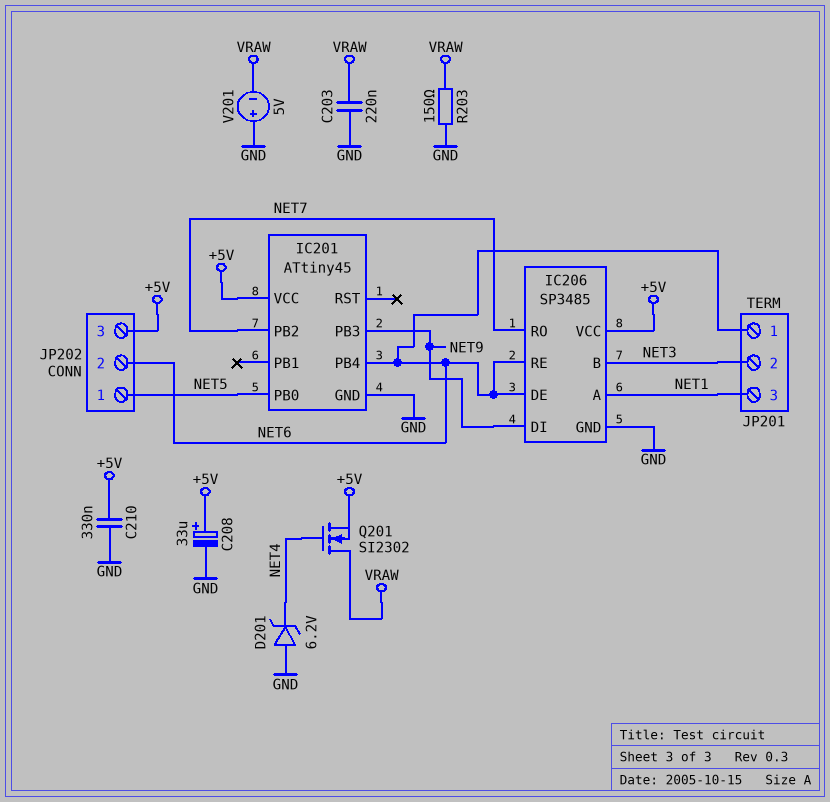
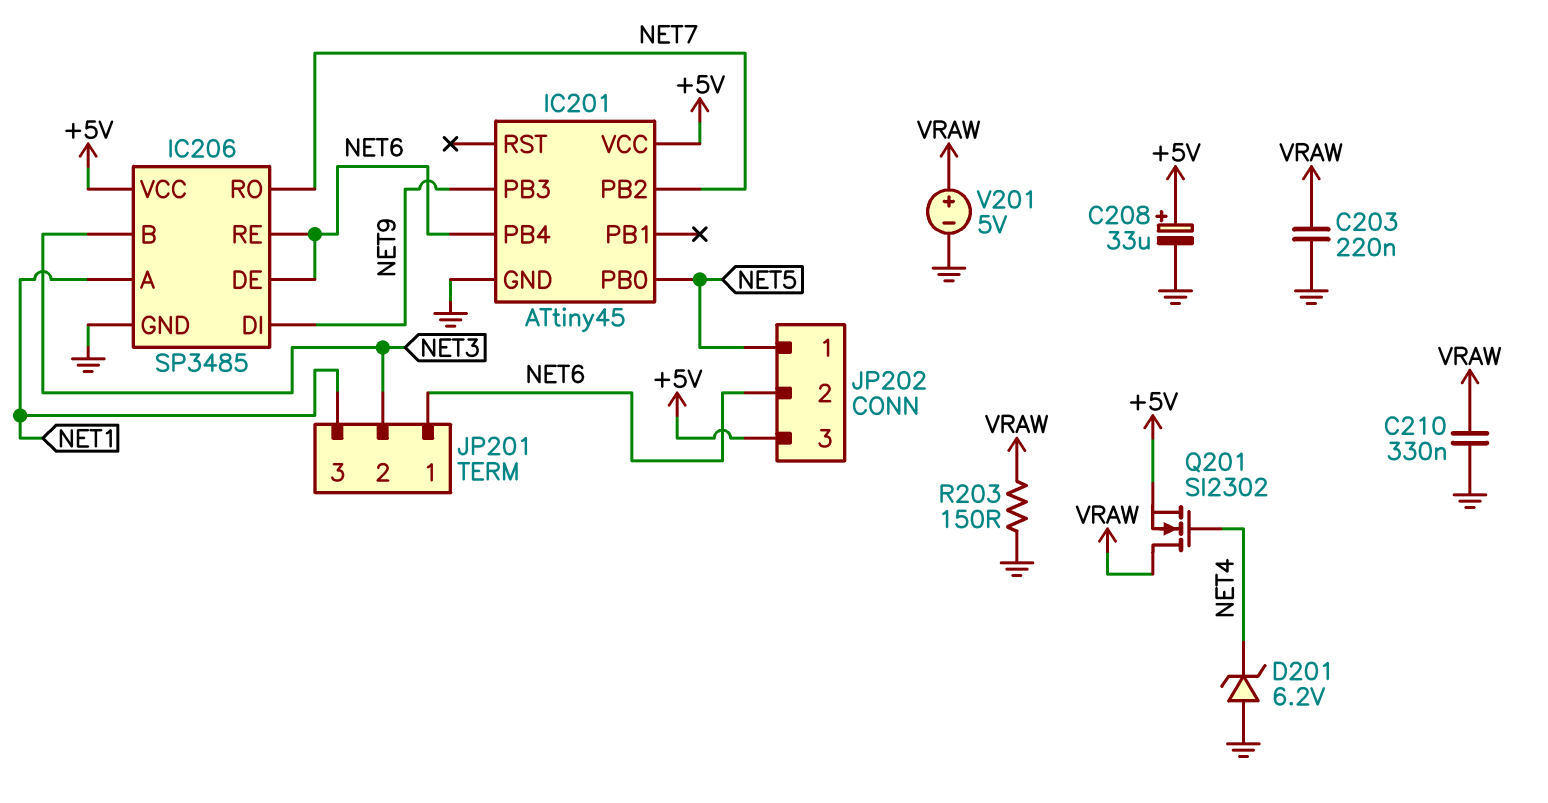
C210: 330nF (+5V, GND) -> 330nF (GND, VRAW)
V201: 5V (plus GND, minus VRAW) -> 5V (plus VRAW, minus GND)

